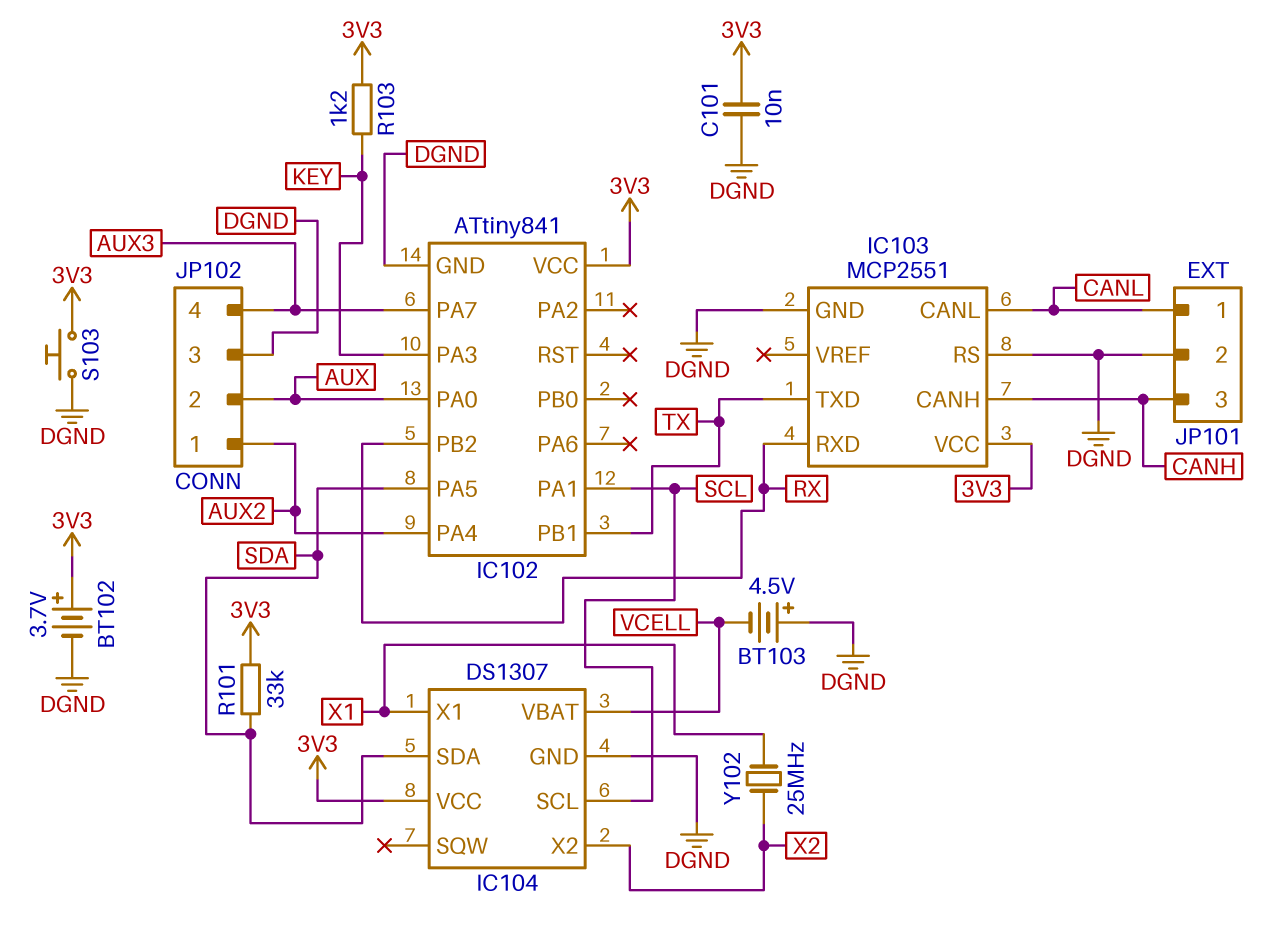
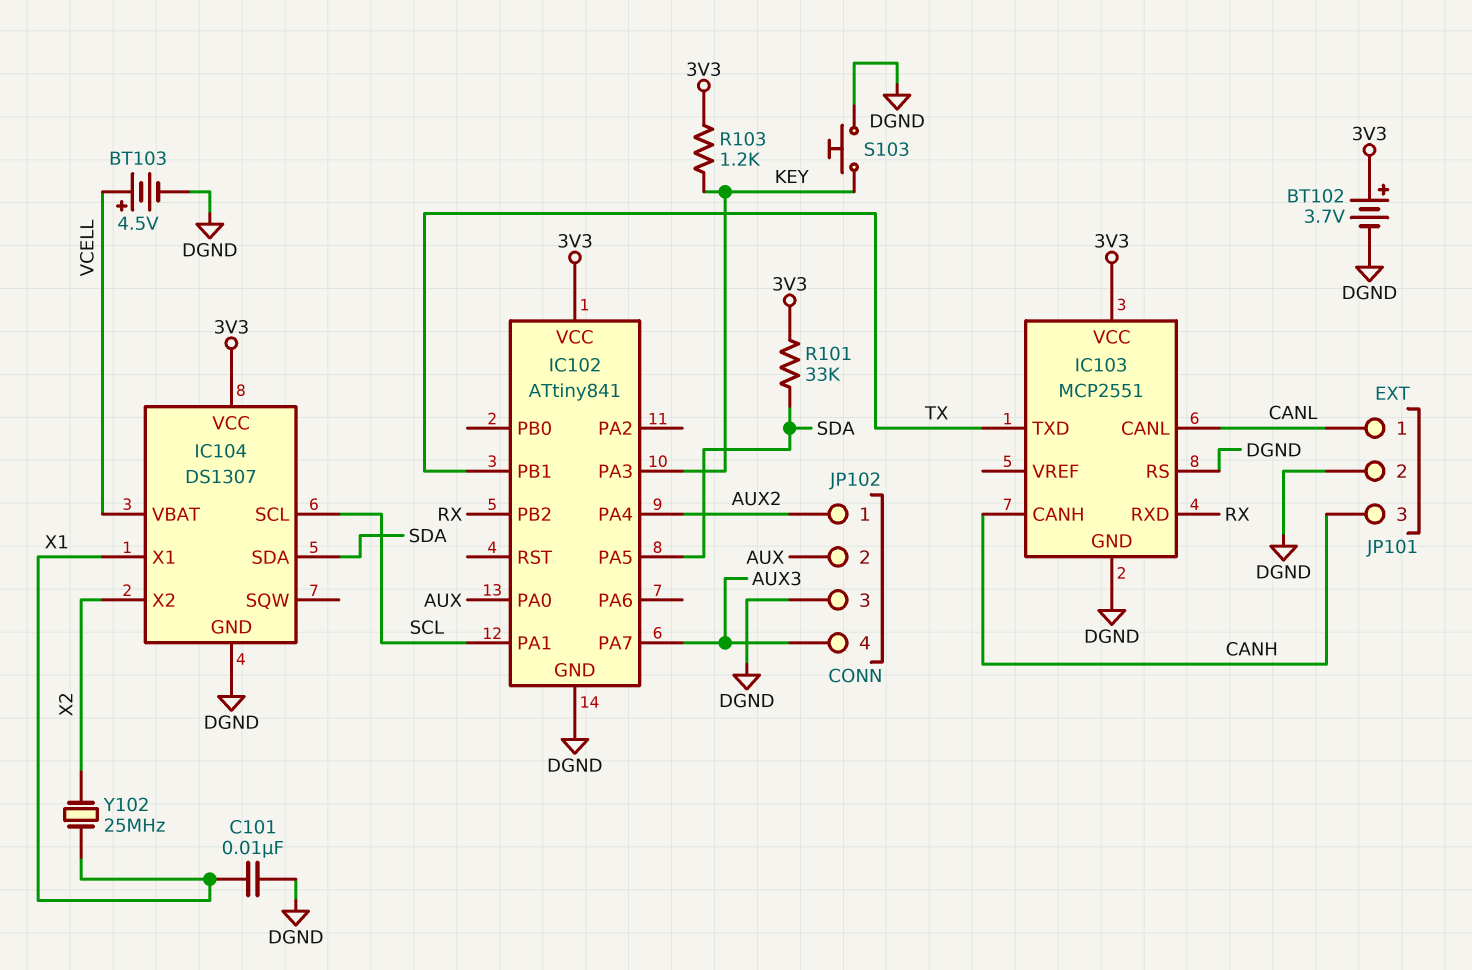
BT103: 4.5V (plus DGND, minus VCELL) -> 4.5V (plus VCELL, minus DGND)
C101: 10nF (3V3, DGND) -> 10nF (DGND, X1)
S103: button (3V3, DGND) -> button (DGND, KEY)

